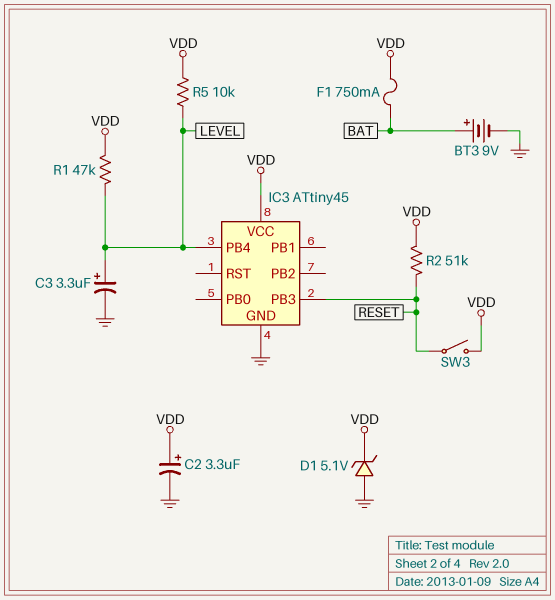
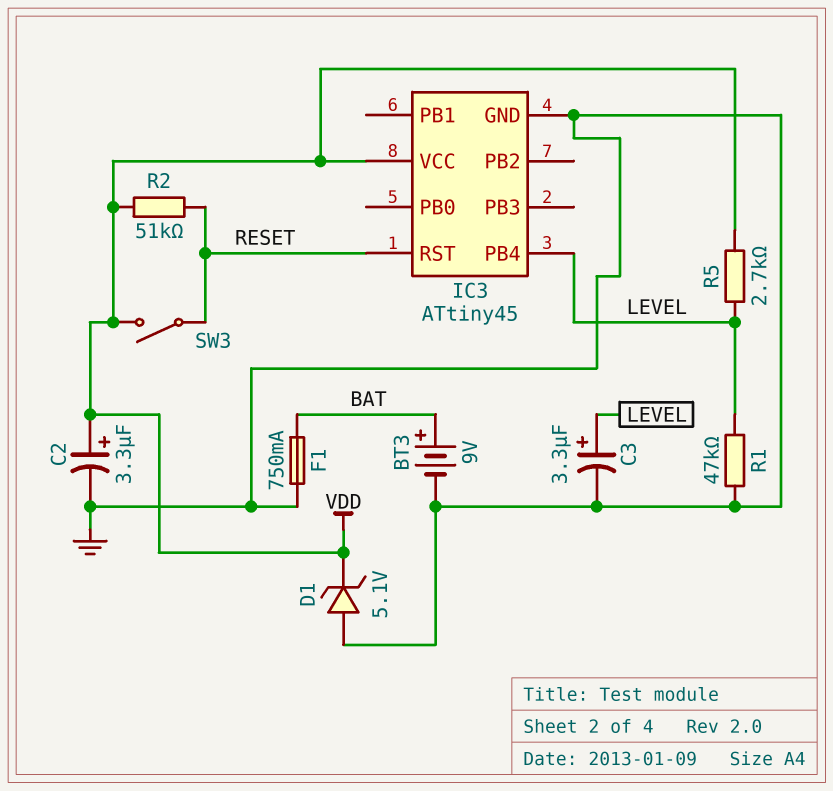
F1: 750mA (BAT, VDD) -> 750mA (BAT, GND)
IC3 pin PB3: RESET -> none
IC3 pin RST: none -> RESET
R1: 47k (LEVEL, VDD) -> 47k (GND, LEVEL)
R5: 10k (LEVEL, VDD) -> 2.7k (LEVEL, VDD)

